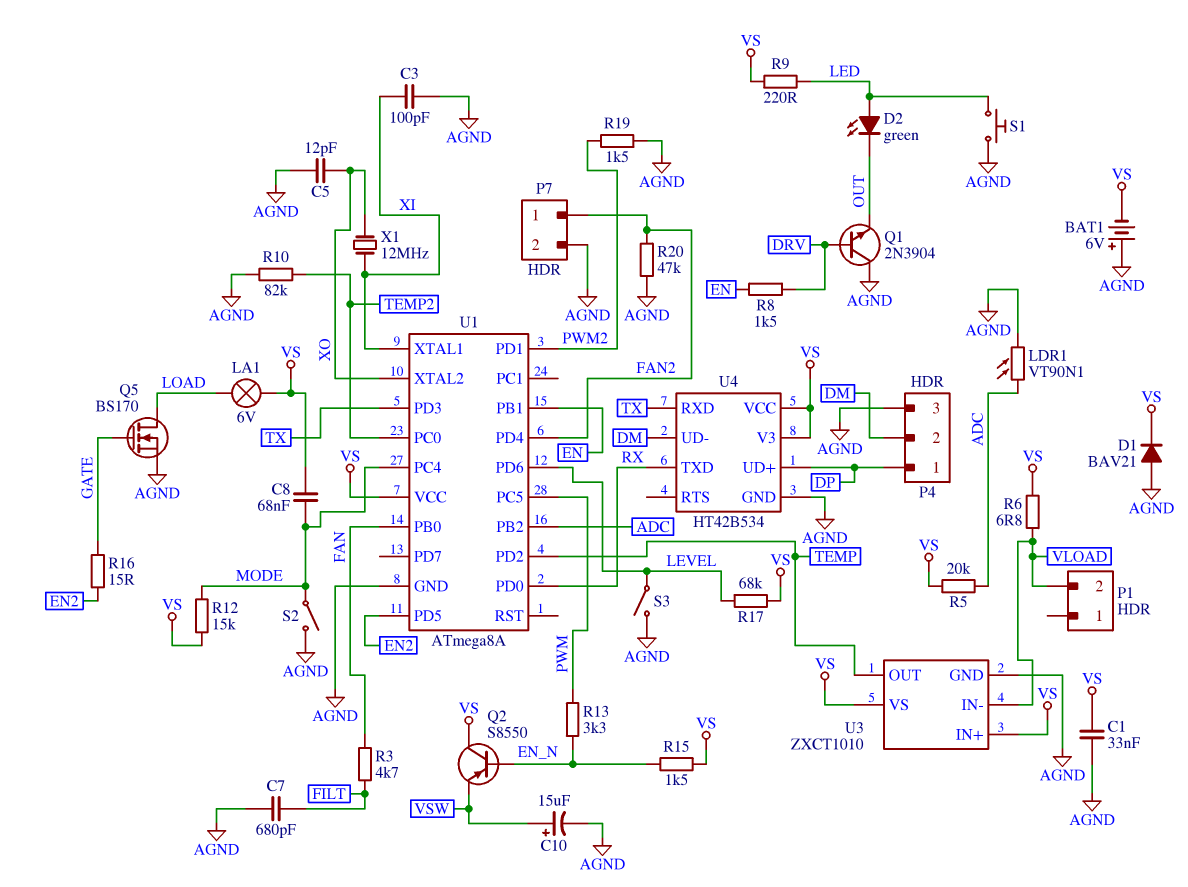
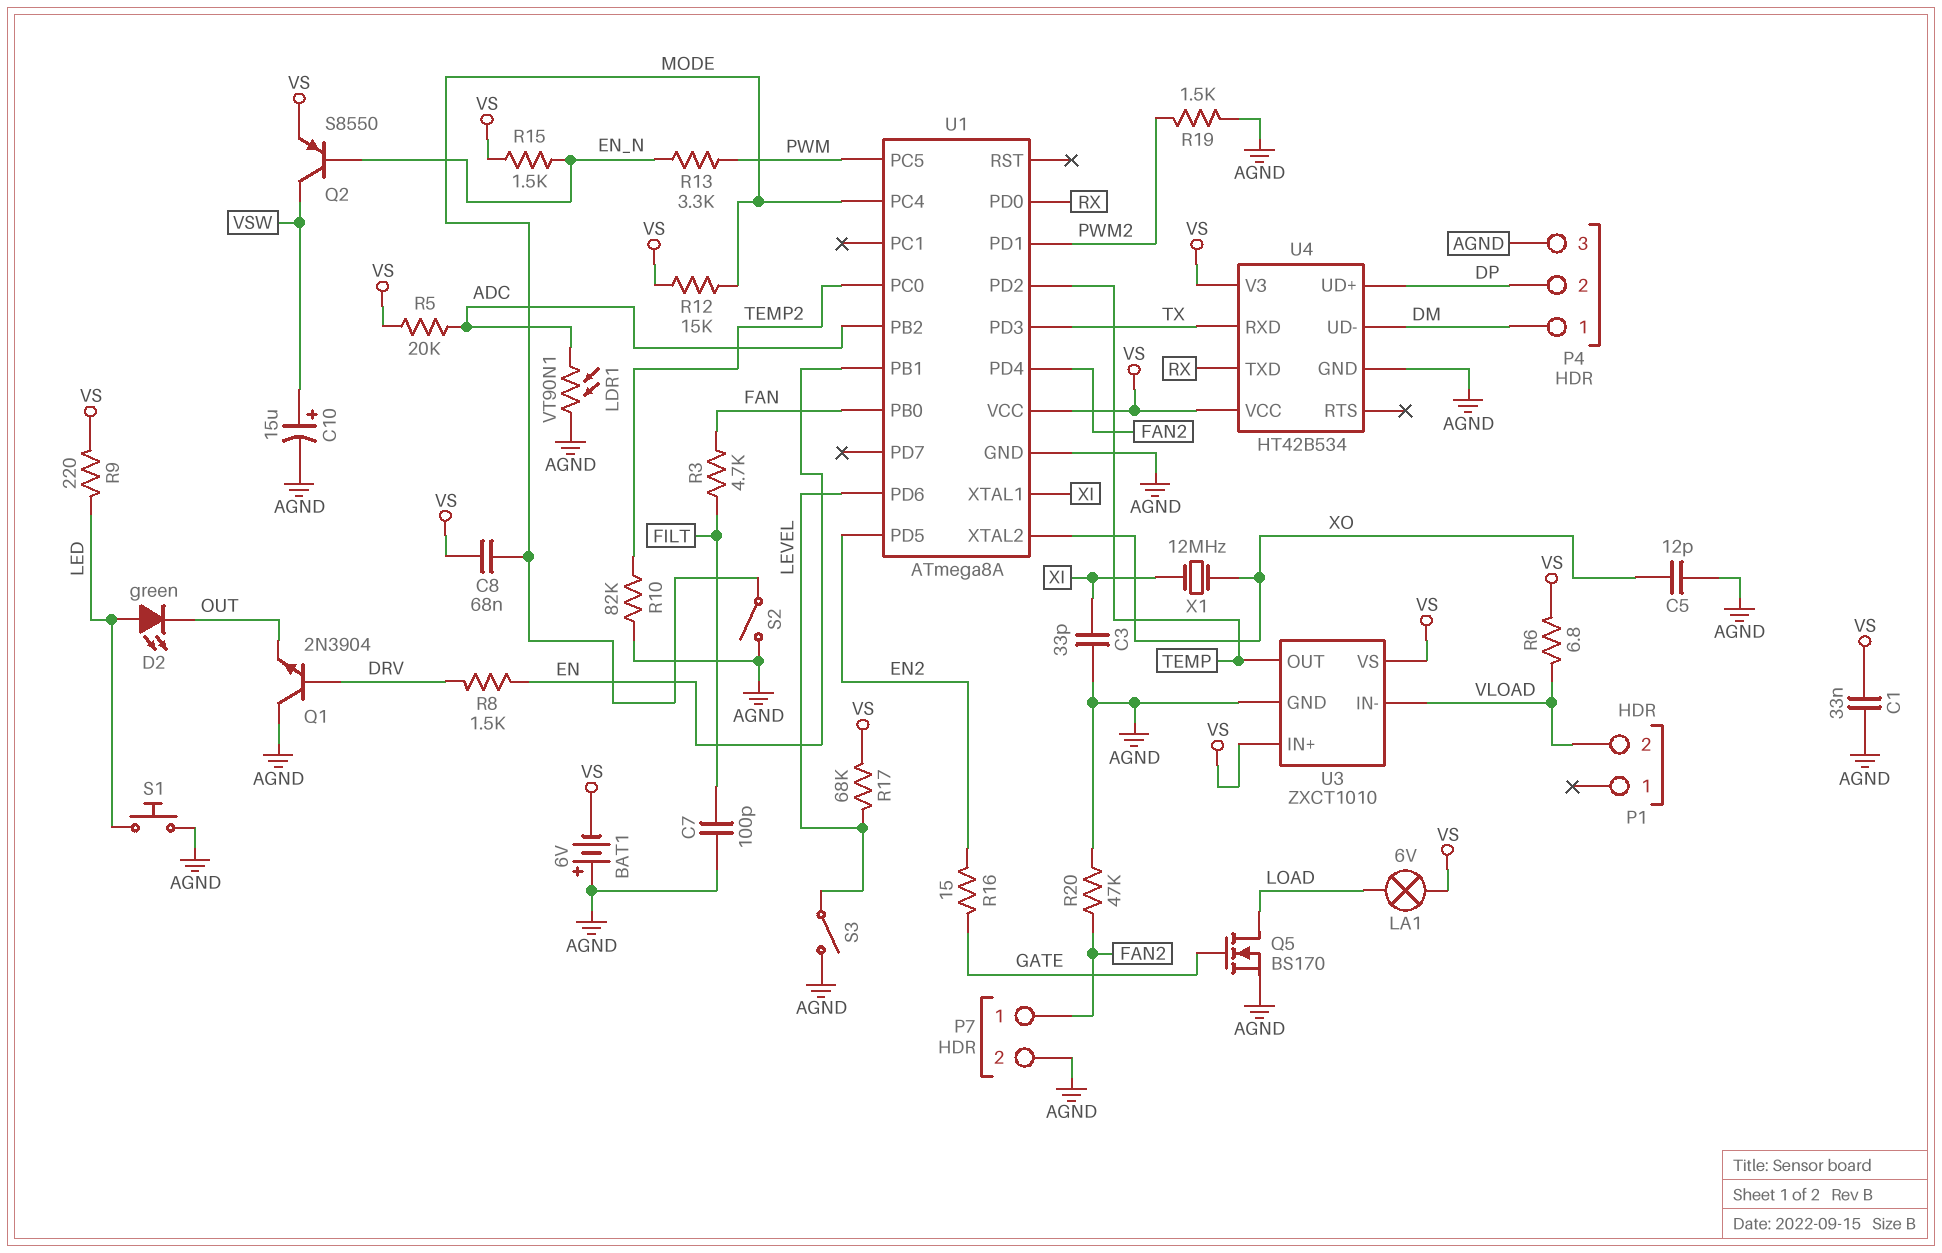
C3: 100pF (AGND, XI) -> 33pF (AGND, XI)
C7: 680pF (AGND, FILT) -> 100pF (AGND, FILT)
D1: diode BAV21 (A AGND, K VS) -> none
P4 pin 1: DP -> DM
P4 pin 2: DM -> DP
Q2: PNP S8550 (B EN_N, C VS, E VSW) -> PNP S8550 (B EN_N, C VSW, E VS)

